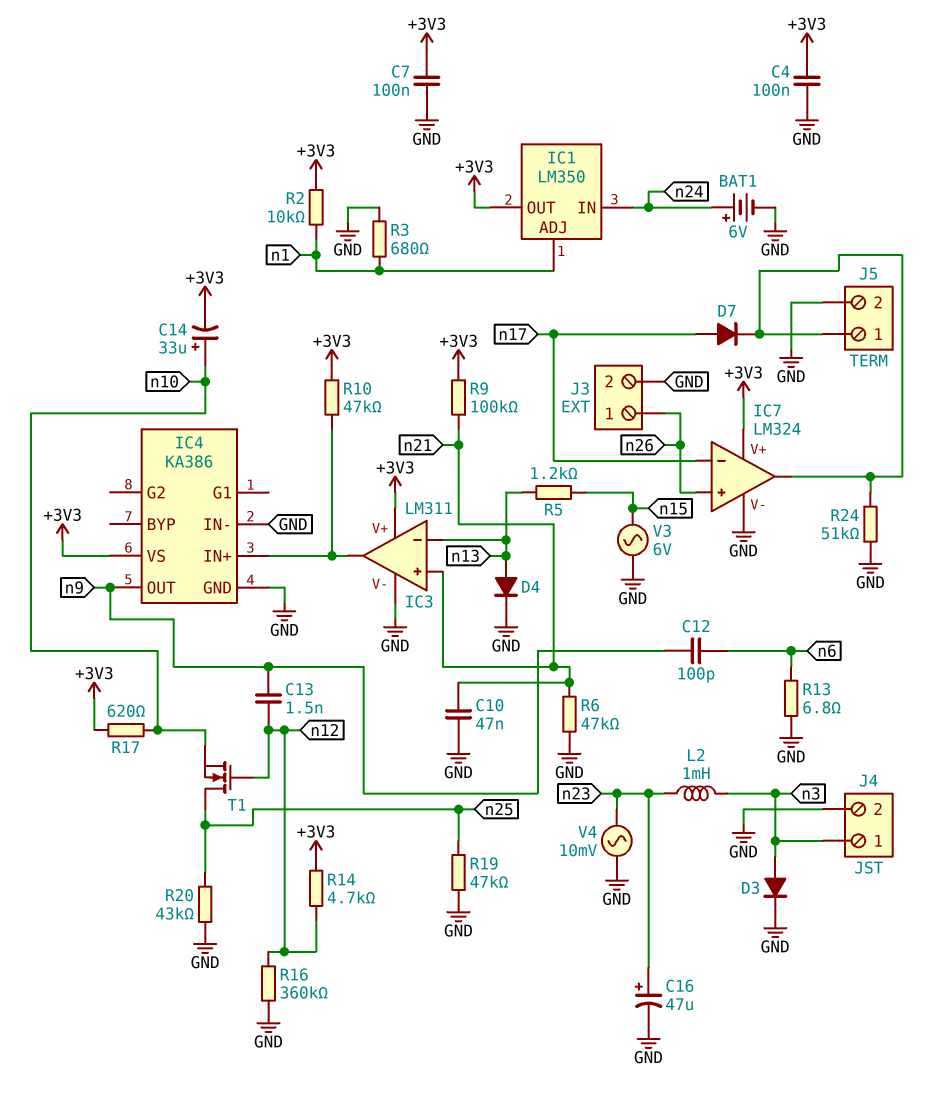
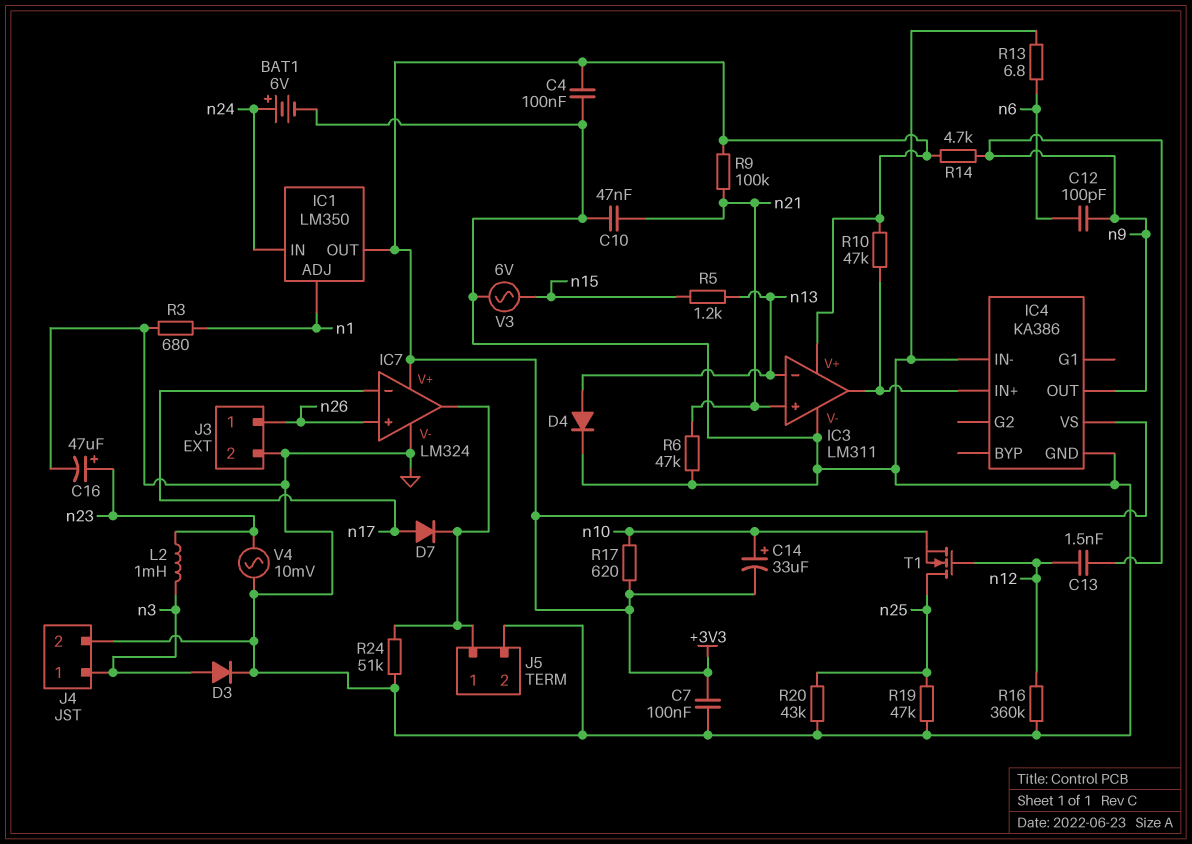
R2: 10k (+3V3, n1) -> none
R14: 4.7k (+3V3, n12) -> 4.7k (+3V3, n9)

